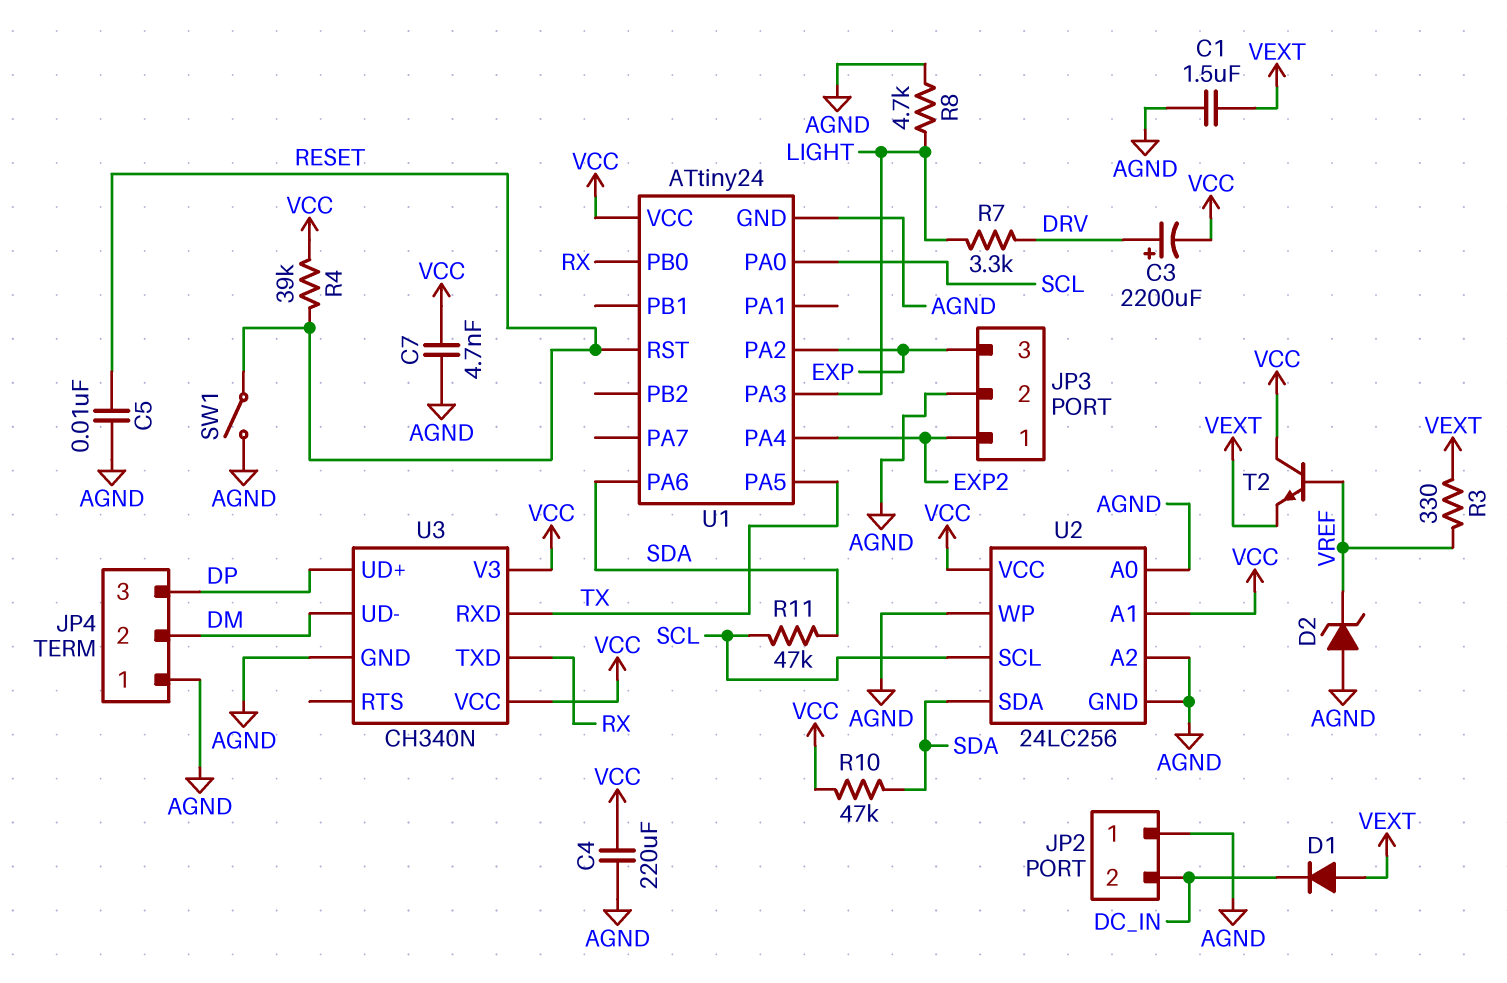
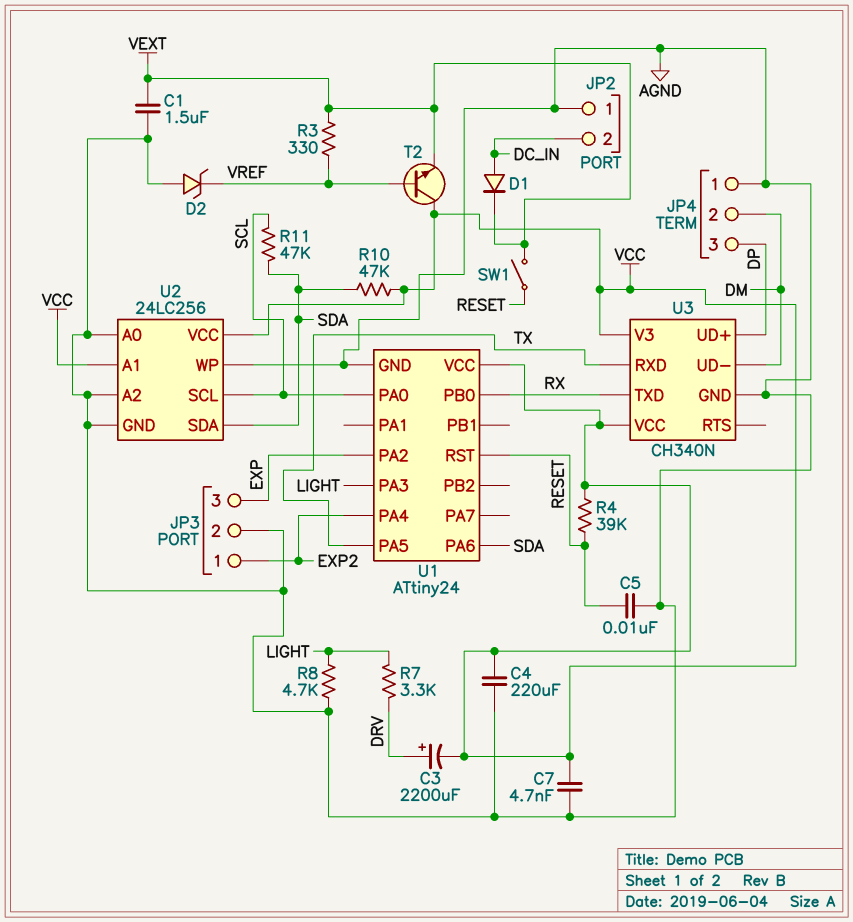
D1: diode (A VEXT, K DC_IN) -> diode (A DC_IN, K VEXT)
SW1: switch (AGND, RESET) -> switch (RESET, VEXT)

